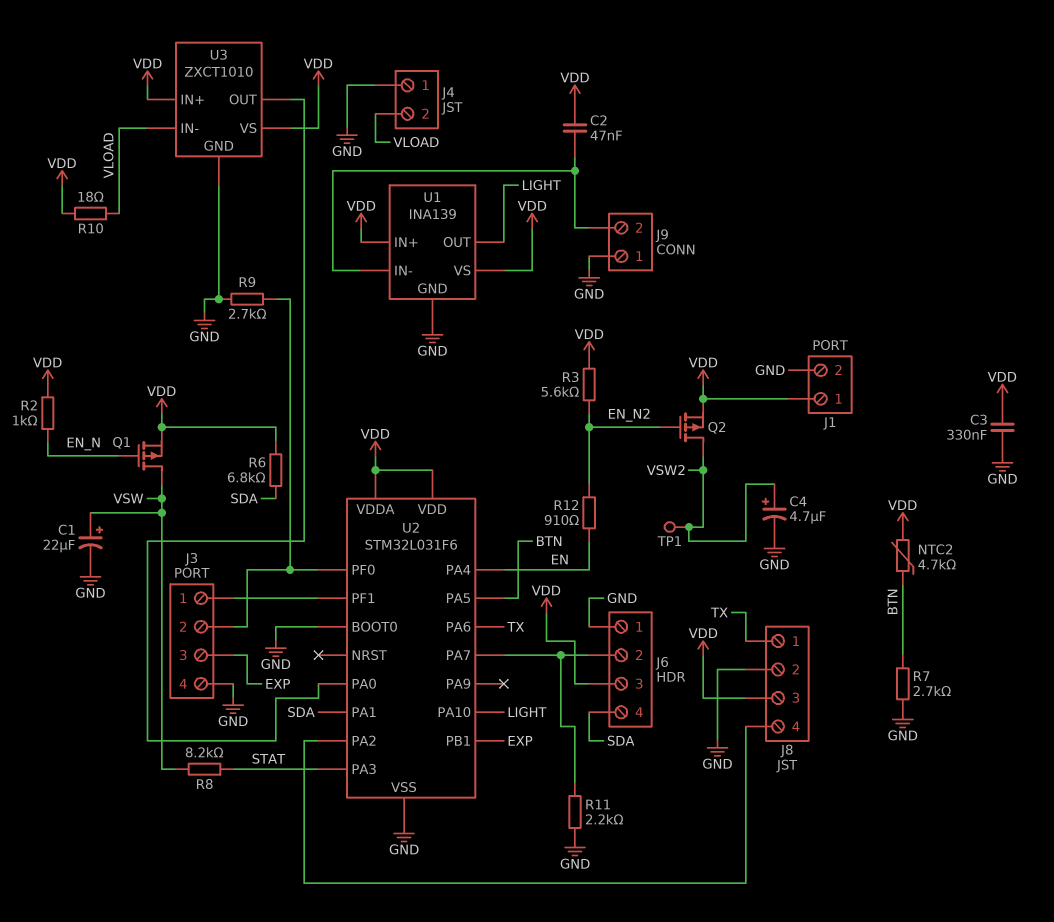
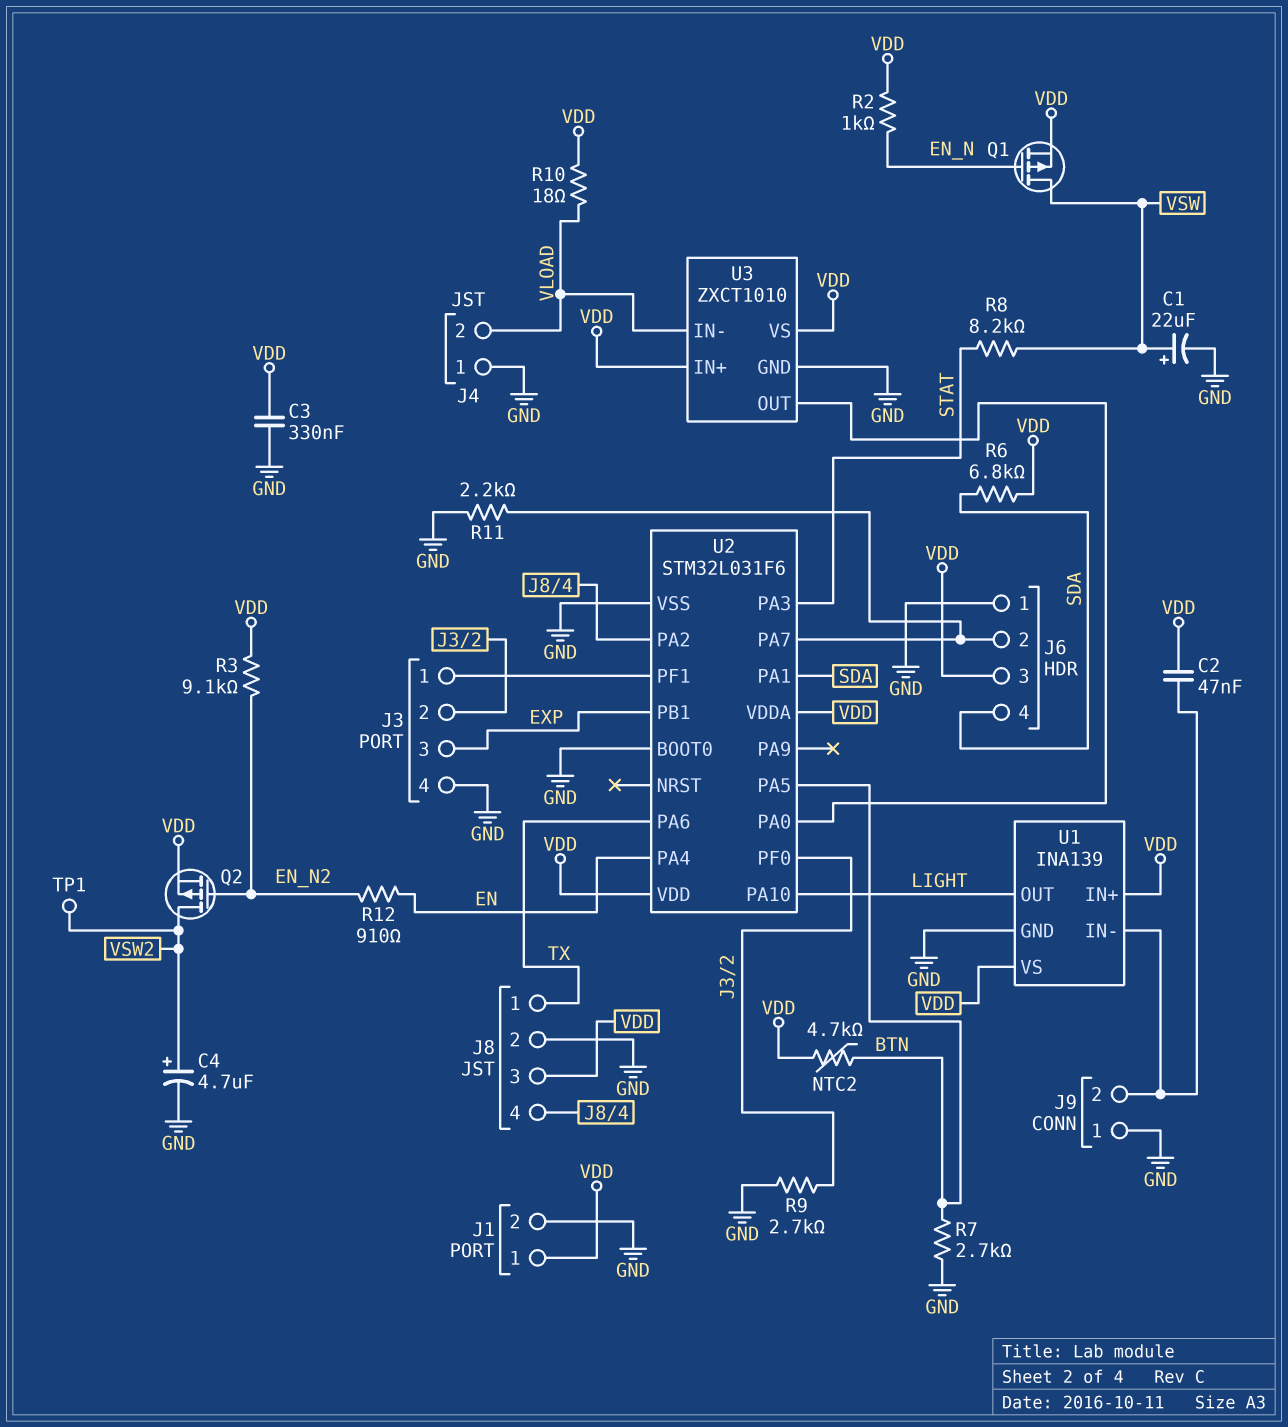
R3: 5.6k (EN_N2, VDD) -> 9.1k (EN_N2, VDD)

